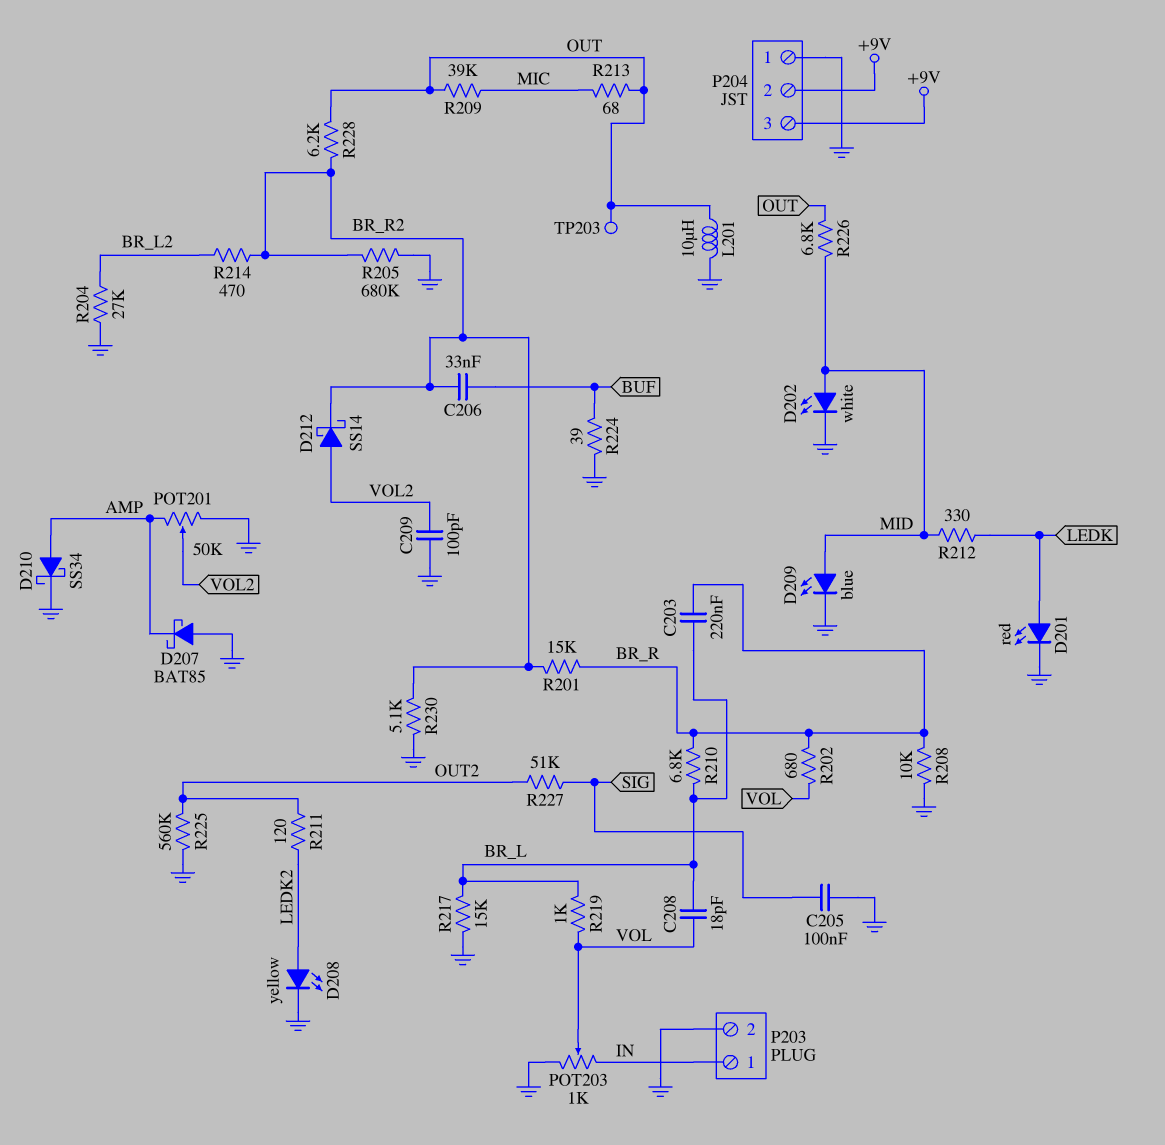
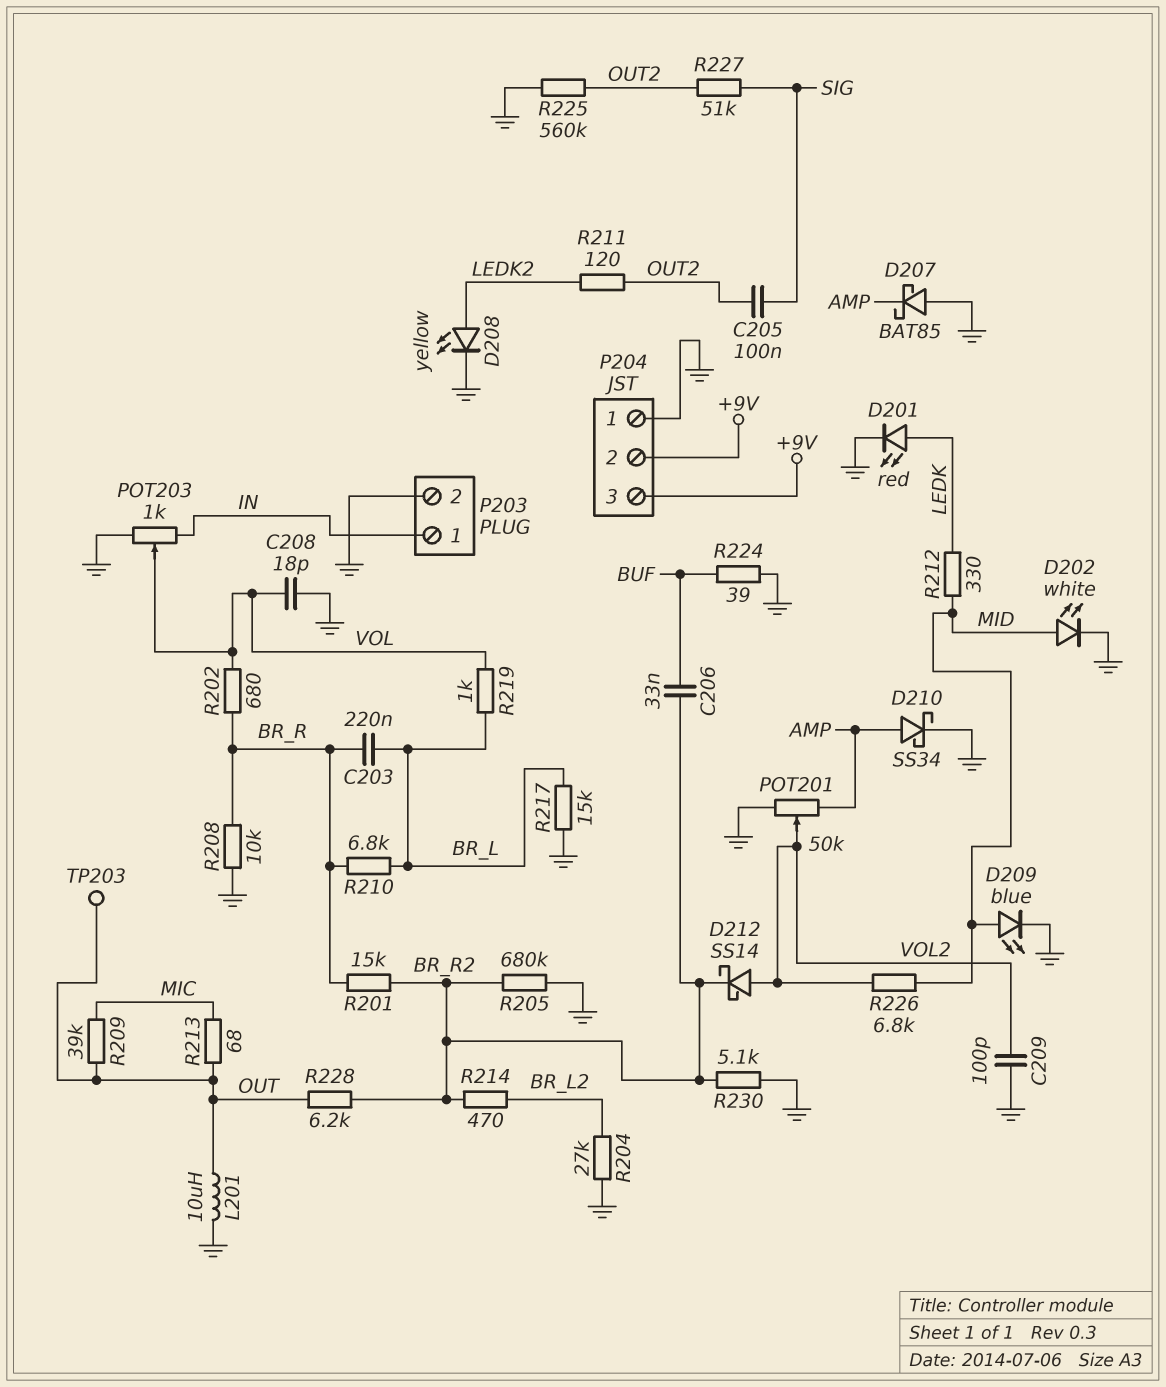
C205: 100nF (GND, SIG) -> 100nF (OUT2, SIG)
C208: 18pF (BR_L, VOL) -> 18pF (GND, VOL)
R226: 6.8k (MID, OUT) -> 6.8k (MID, VOL2)

